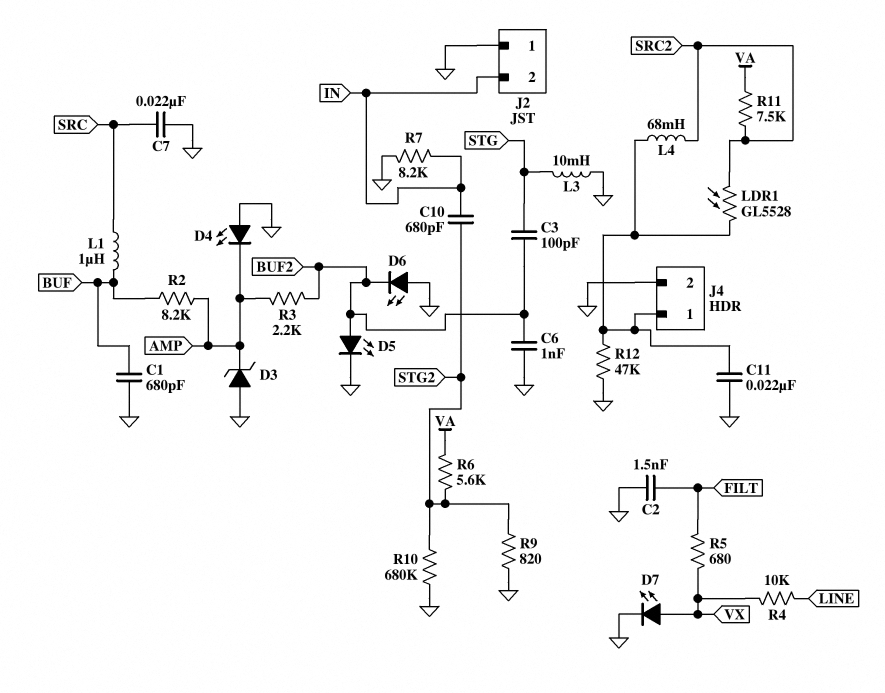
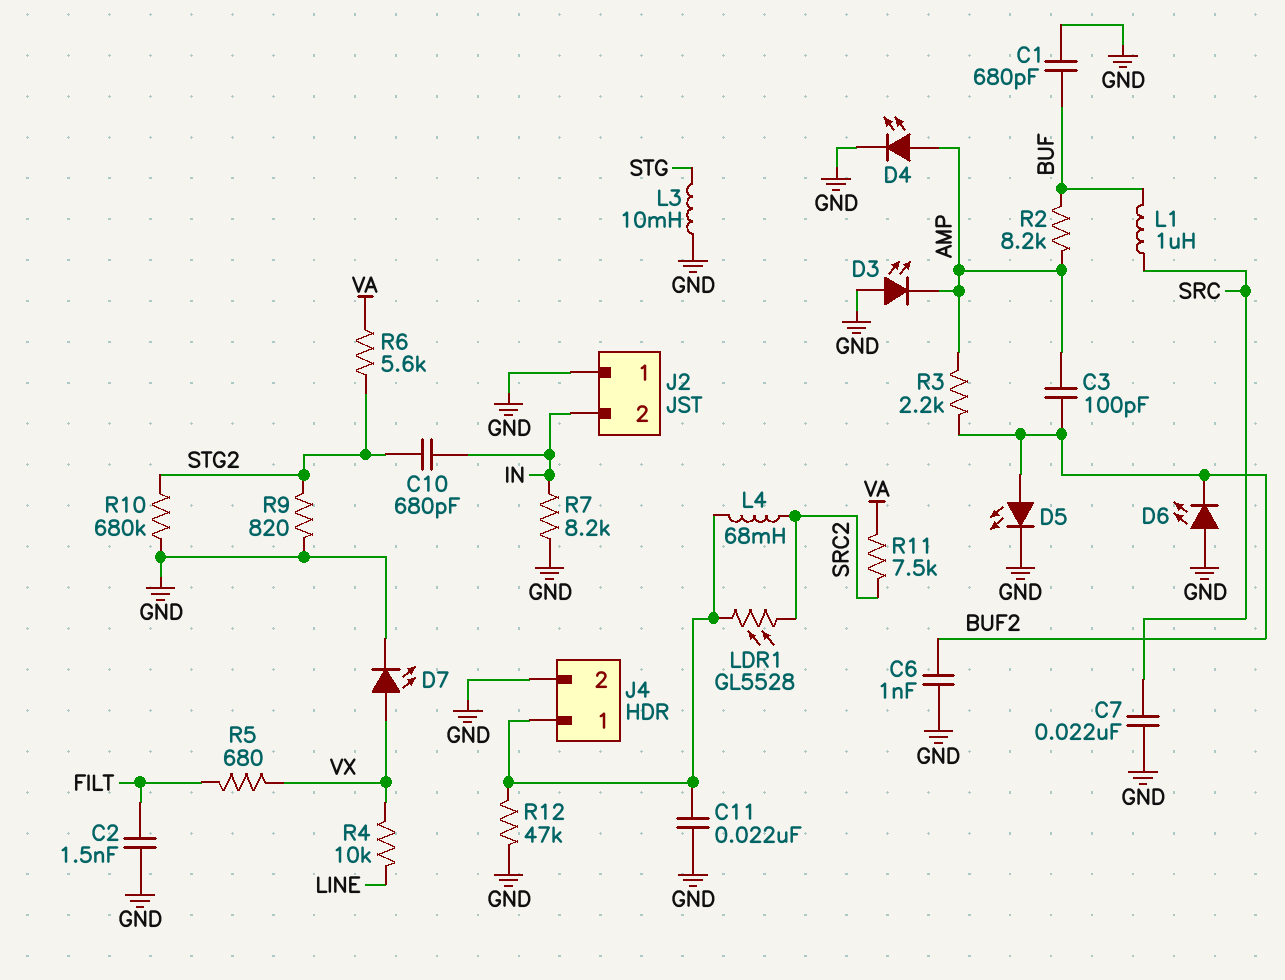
C3: 100pF (BUF2, STG) -> 100pF (AMP, BUF2)
D3: zener (A GND, K AMP) -> LED (A GND, K AMP)
D4: LED (A GND, K AMP) -> LED (A AMP, K GND)

